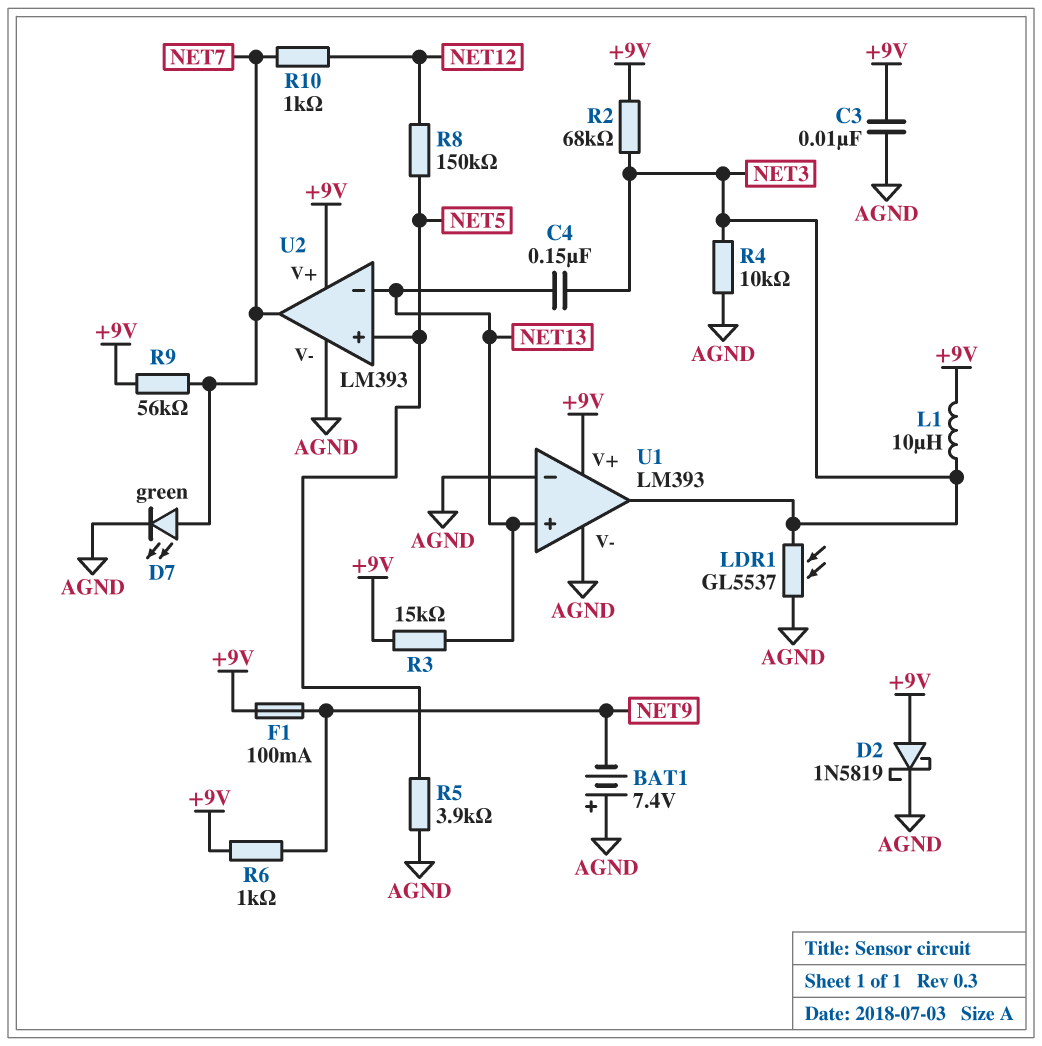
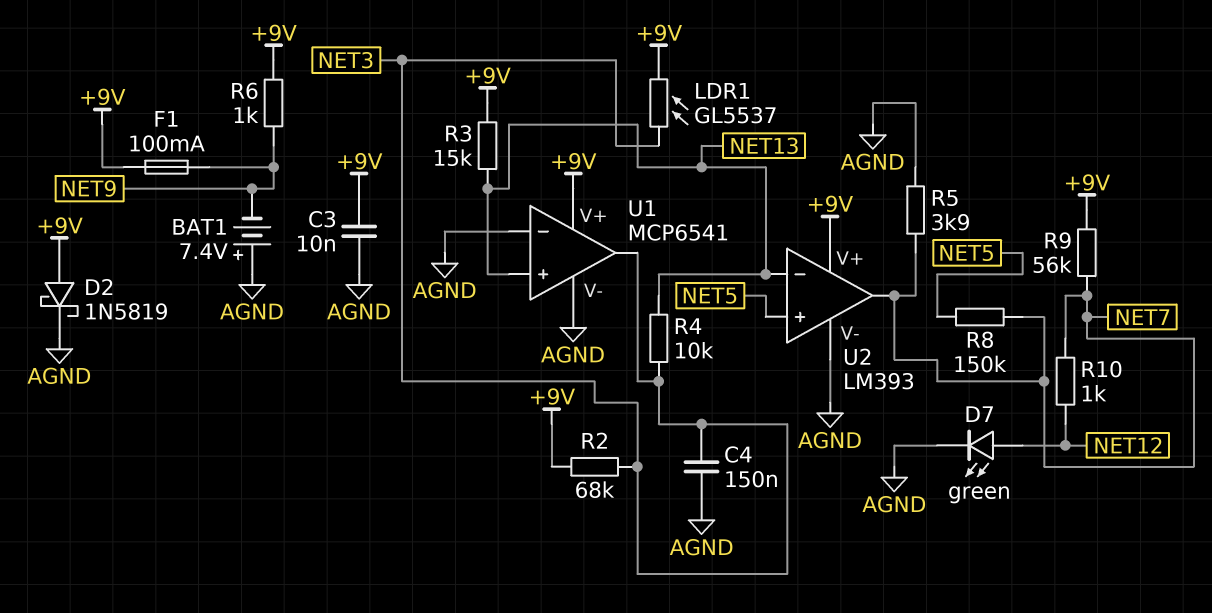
C4: 150nF (NET3, NET13) -> 150nF (AGND, NET3)
D7: LED green (A NET7, K AGND) -> LED green (A NET12, K AGND)
L1: 10uH (+9V, NET3) -> none
LDR1: GL5537 (AGND, NET3) -> GL5537 (+9V, NET3)
R4: 10k (AGND, NET3) -> 10k (NET3, NET13)
R5: 3.9k (AGND, NET5) -> 3.9k (AGND, NET7)
R8: 150k (NET5, NET12) -> 150k (NET5, NET7)
U1: LM393 -> MCP6541

